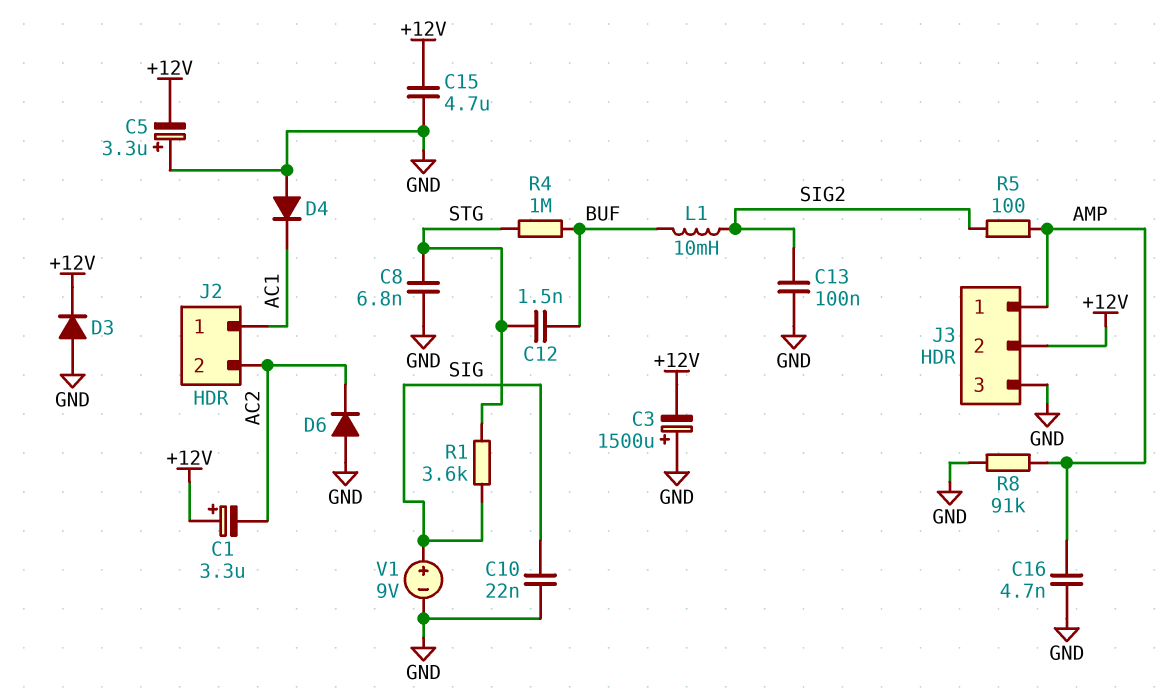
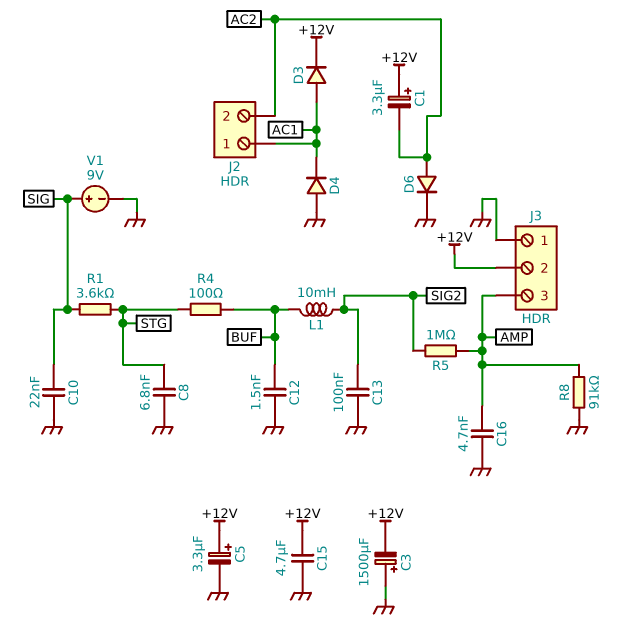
C5: 3.3uF (plus GND, minus +12V) -> 3.3uF (plus +12V, minus GND)
C12: 1.5nF (BUF, STG) -> 1.5nF (BUF, GND)
D3: diode (A GND, K +12V) -> diode (A AC1, K +12V)
D6: diode (A GND, K AC2) -> diode (A AC2, K GND)
J3 pin 1: AMP -> GND
J3 pin 3: GND -> AMP
R4: 1M (BUF, STG) -> 100 (BUF, STG)
R5: 100 (AMP, SIG2) -> 1M (AMP, SIG2)

